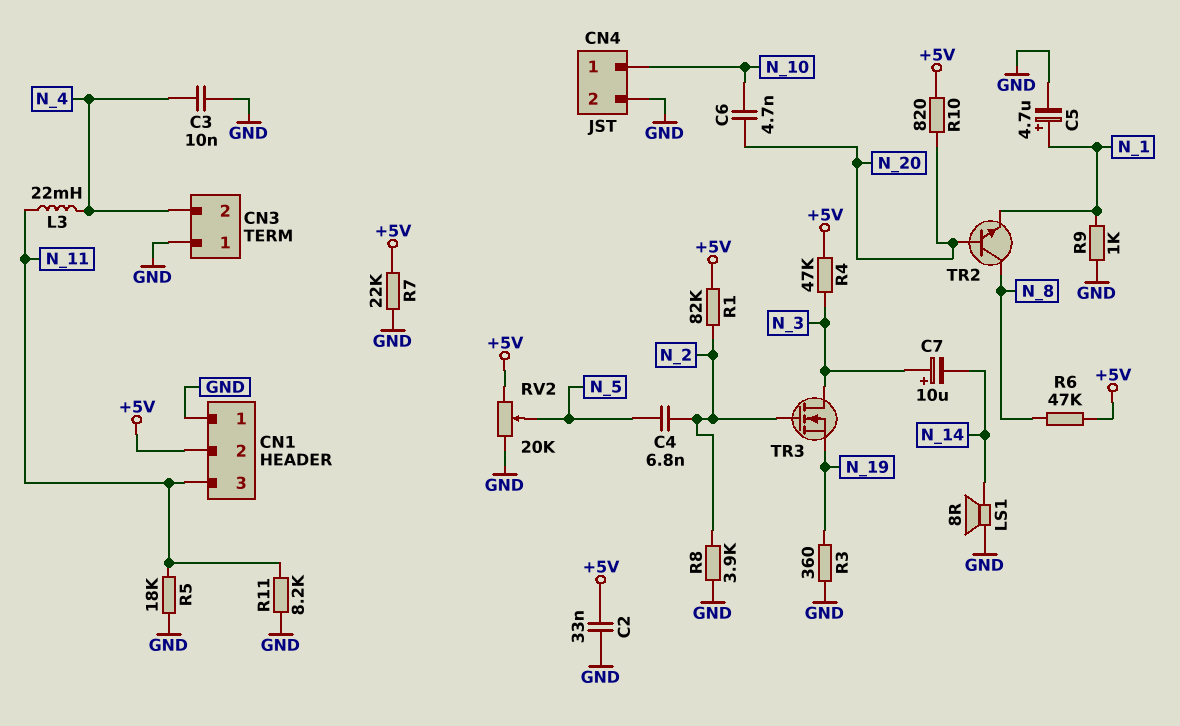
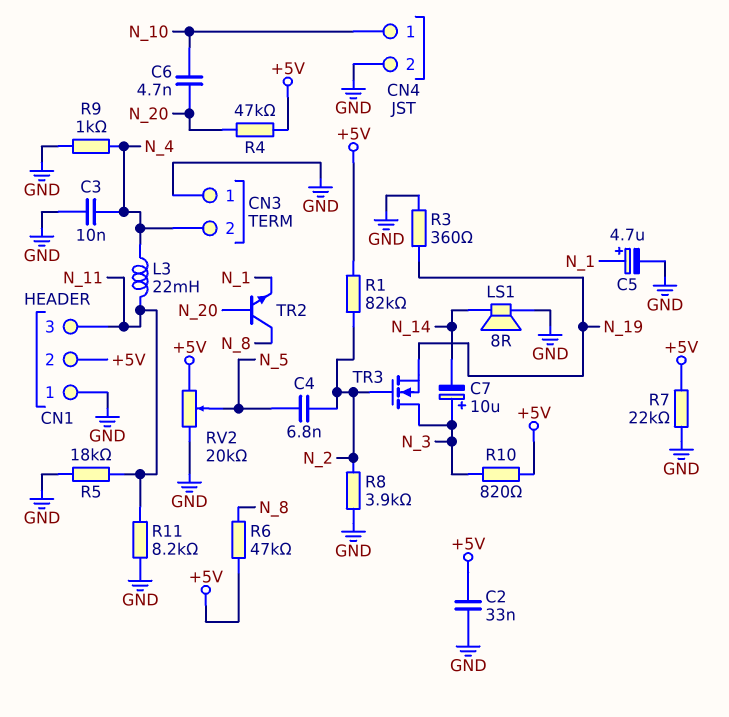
R4: 47k (+5V, N_3) -> 47k (+5V, N_20)
R9: 1k (GND, N_1) -> 1k (GND, N_4)
R10: 820 (+5V, N_20) -> 820 (+5V, N_3)

